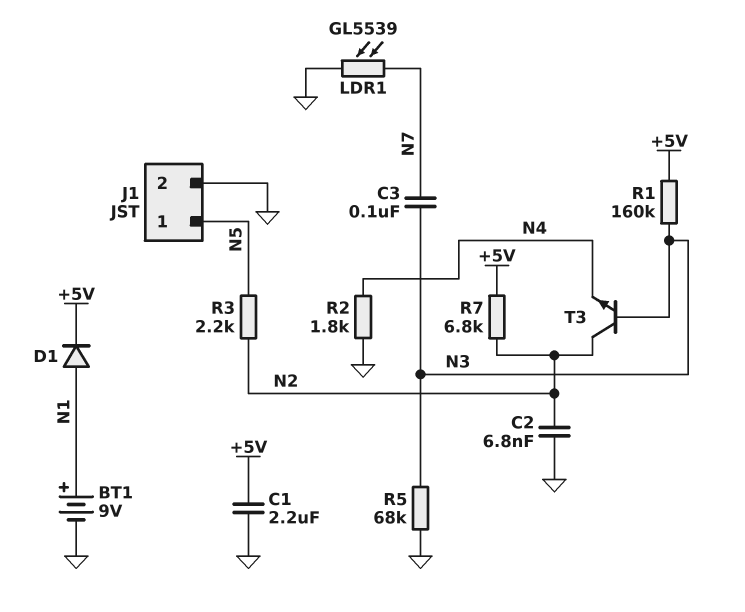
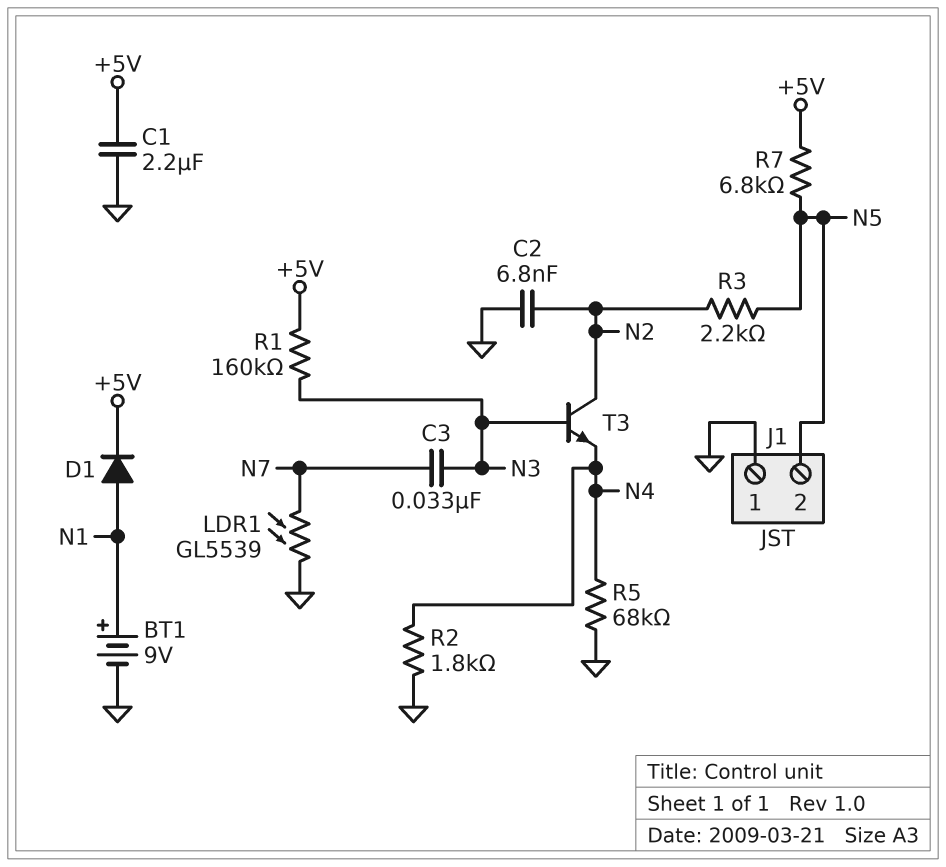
C3: 100nF (N3, N7) -> 33nF (N3, N7)
J1 pin 1: N5 -> GND
J1 pin 2: GND -> N5
R5: 68k (GND, N3) -> 68k (GND, N4)
R7: 6.8k (+5V, N2) -> 6.8k (+5V, N5)

